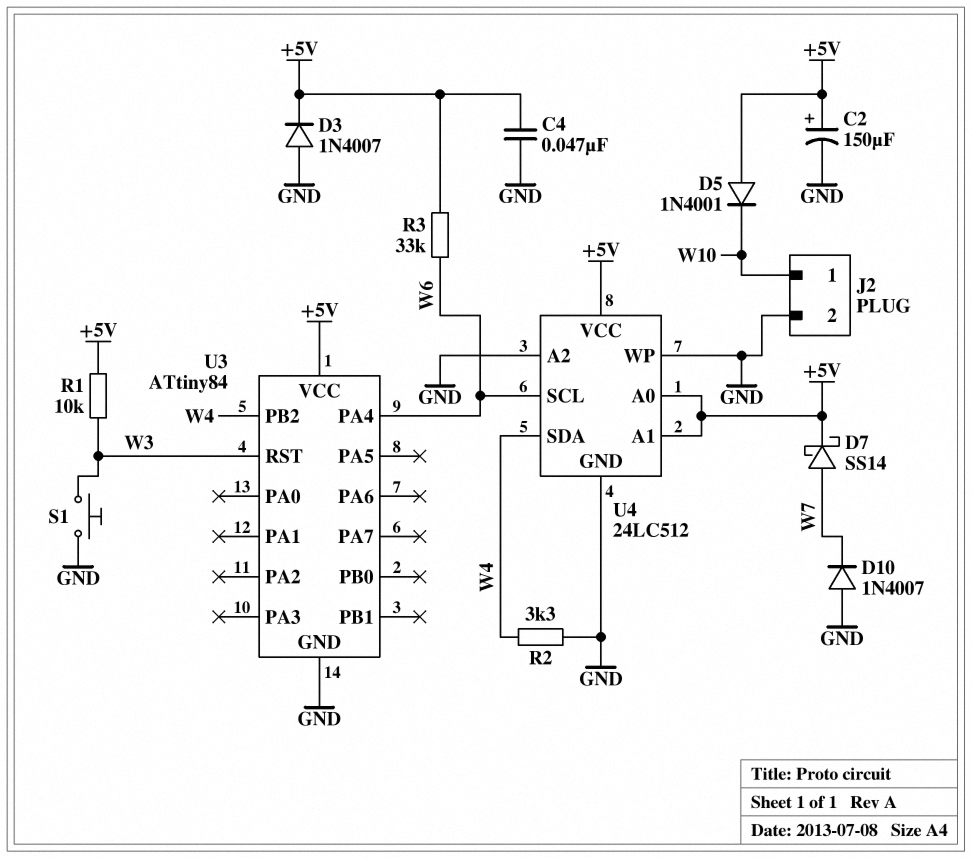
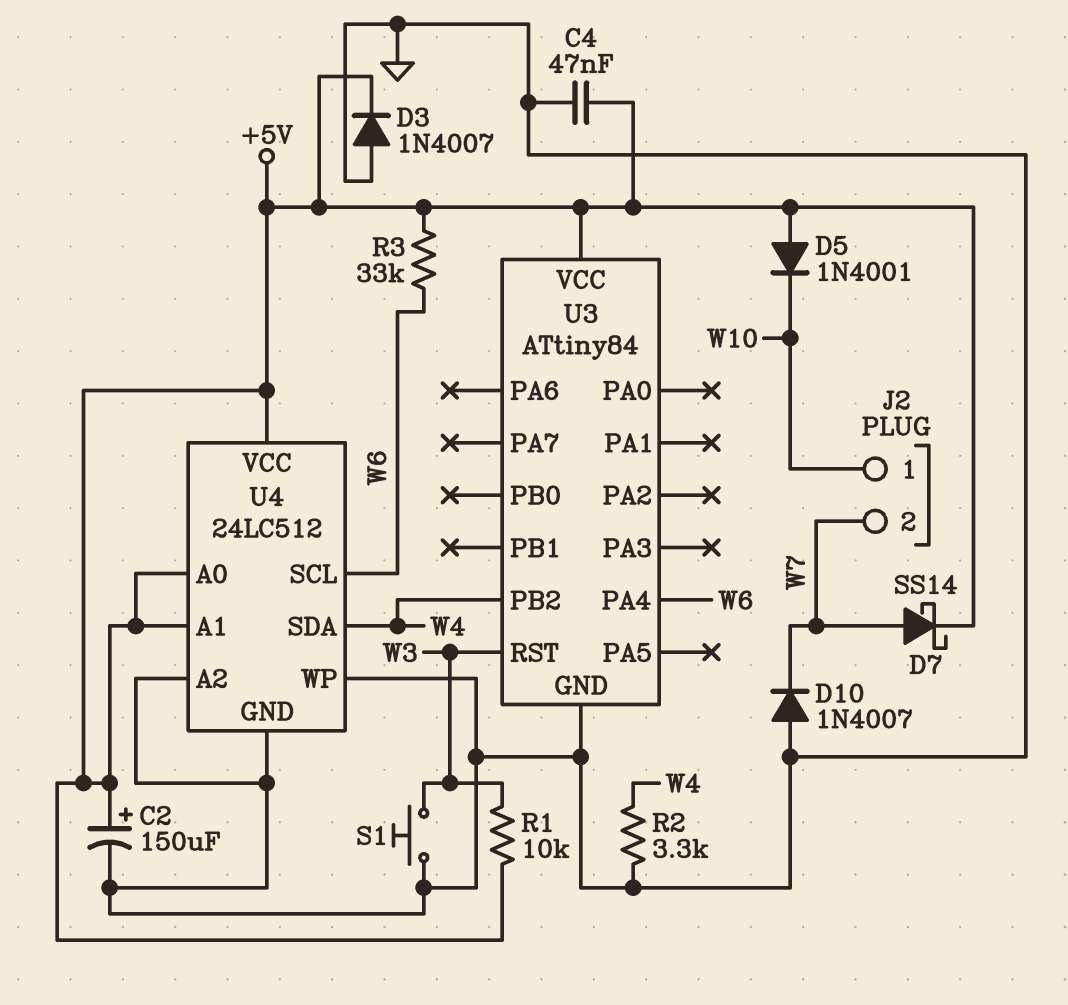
J2 pin 2: GND -> W7

